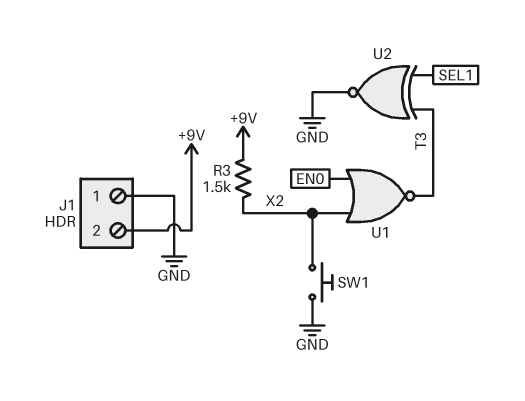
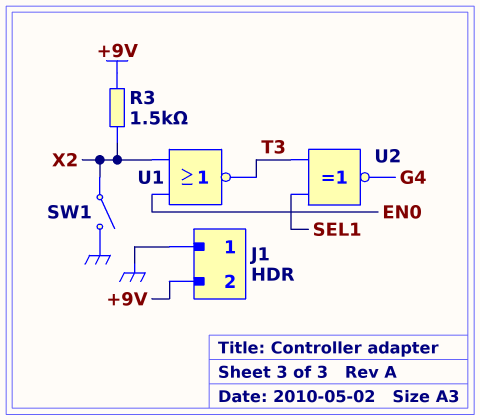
SW1: button (GND, X2) -> switch (GND, X2)
U2: XNOR (in SEL1, in T3, out GND) -> XNOR (in SEL1, in T3, out G4)

